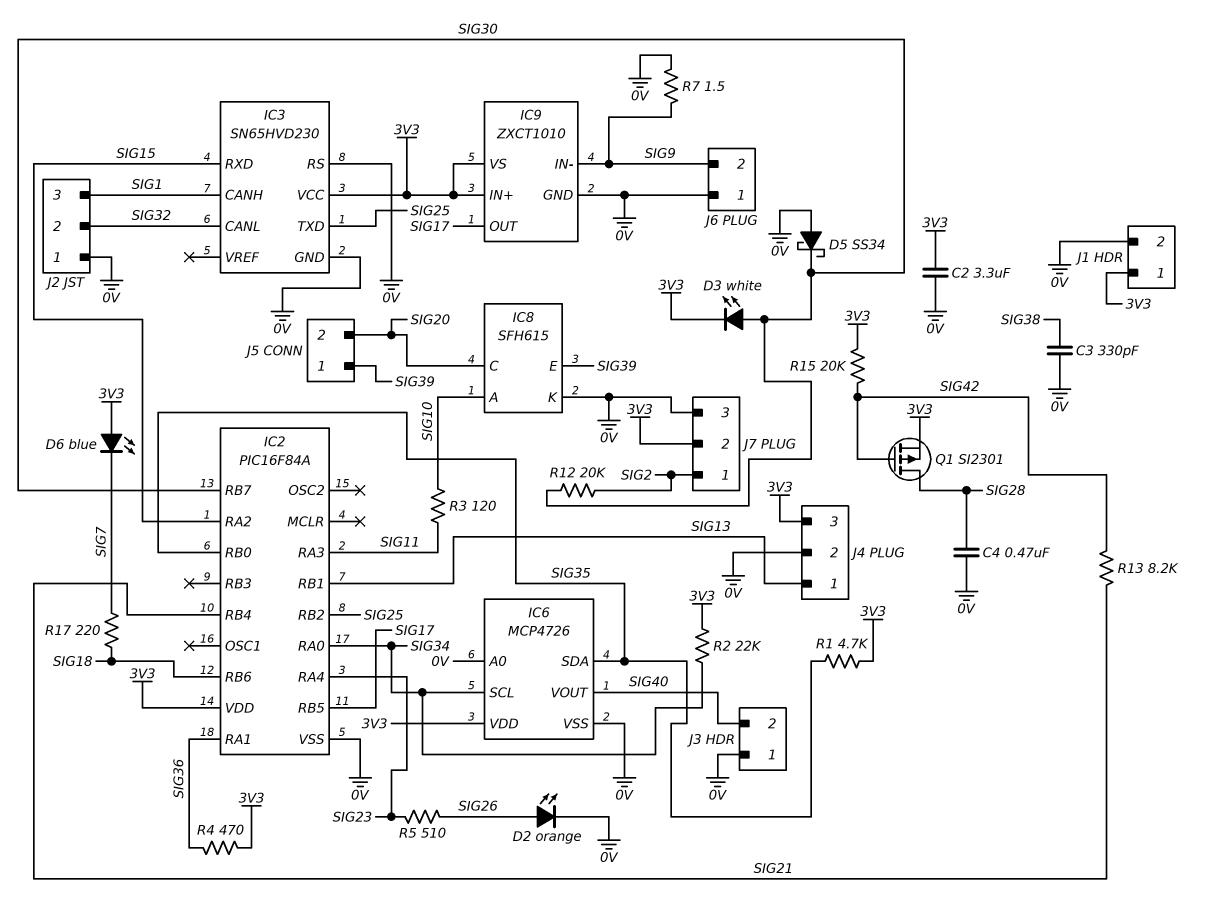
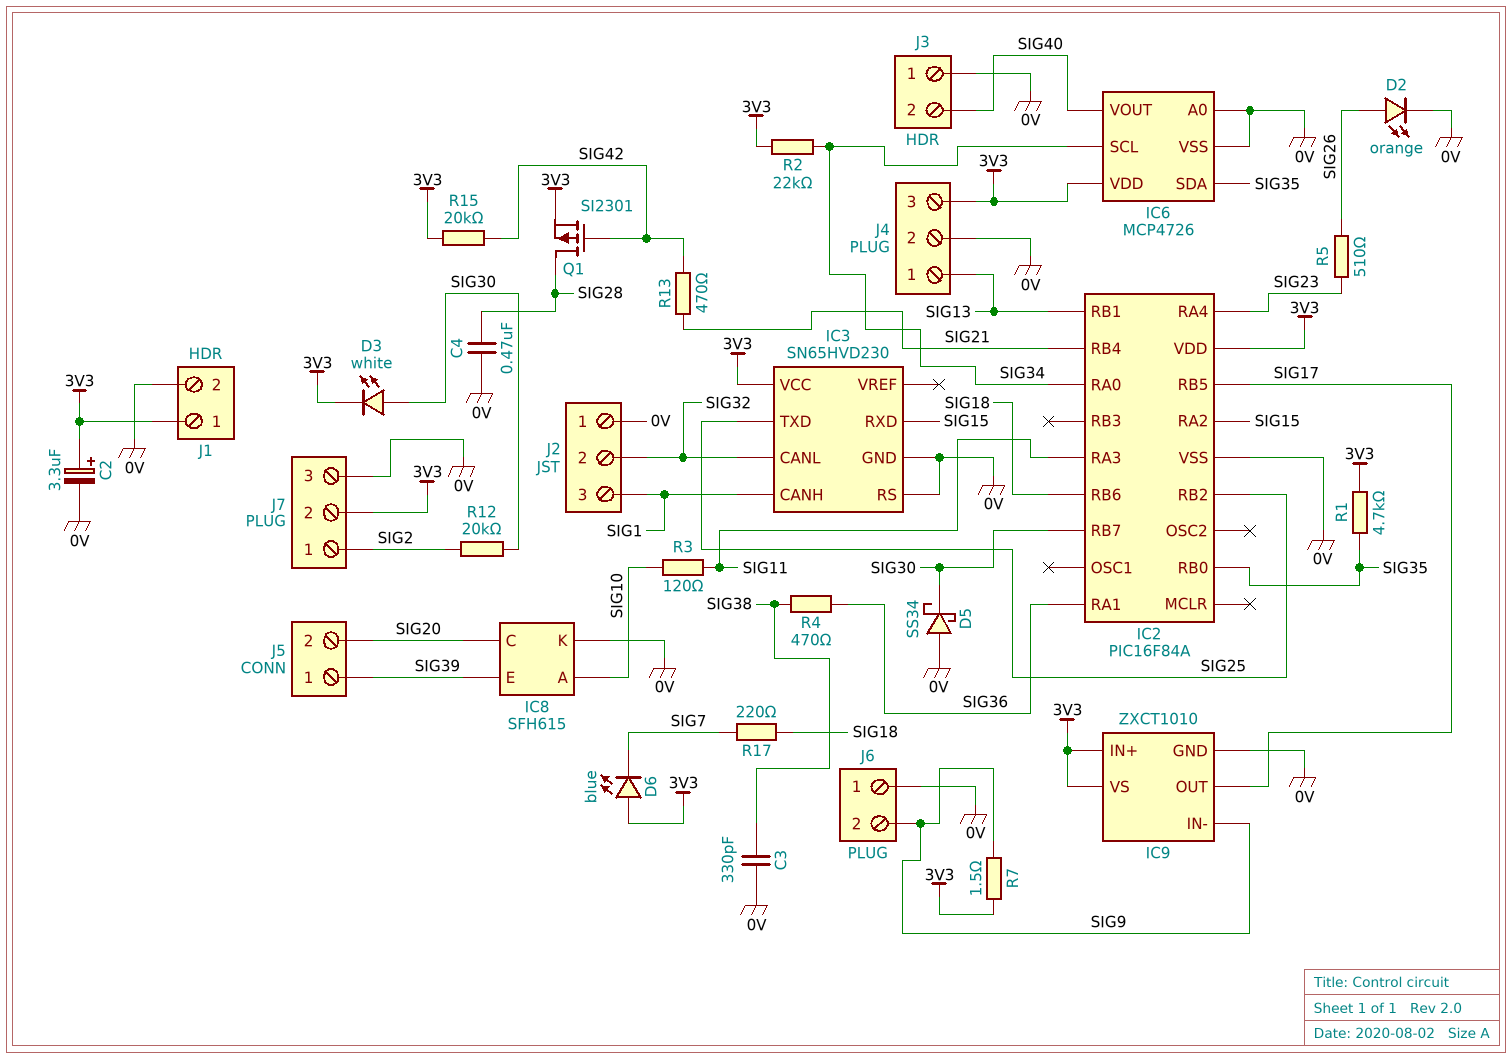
C2: 3.3uF (0V, 3V3) -> 3.3uF (plus 3V3, minus 0V)
R4: 470 (3V3, SIG36) -> 470 (SIG36, SIG38)
R7: 1.5 (0V, SIG9) -> 1.5 (3V3, SIG9)
R13: 8.2k (SIG21, SIG42) -> 470 (SIG21, SIG42)

